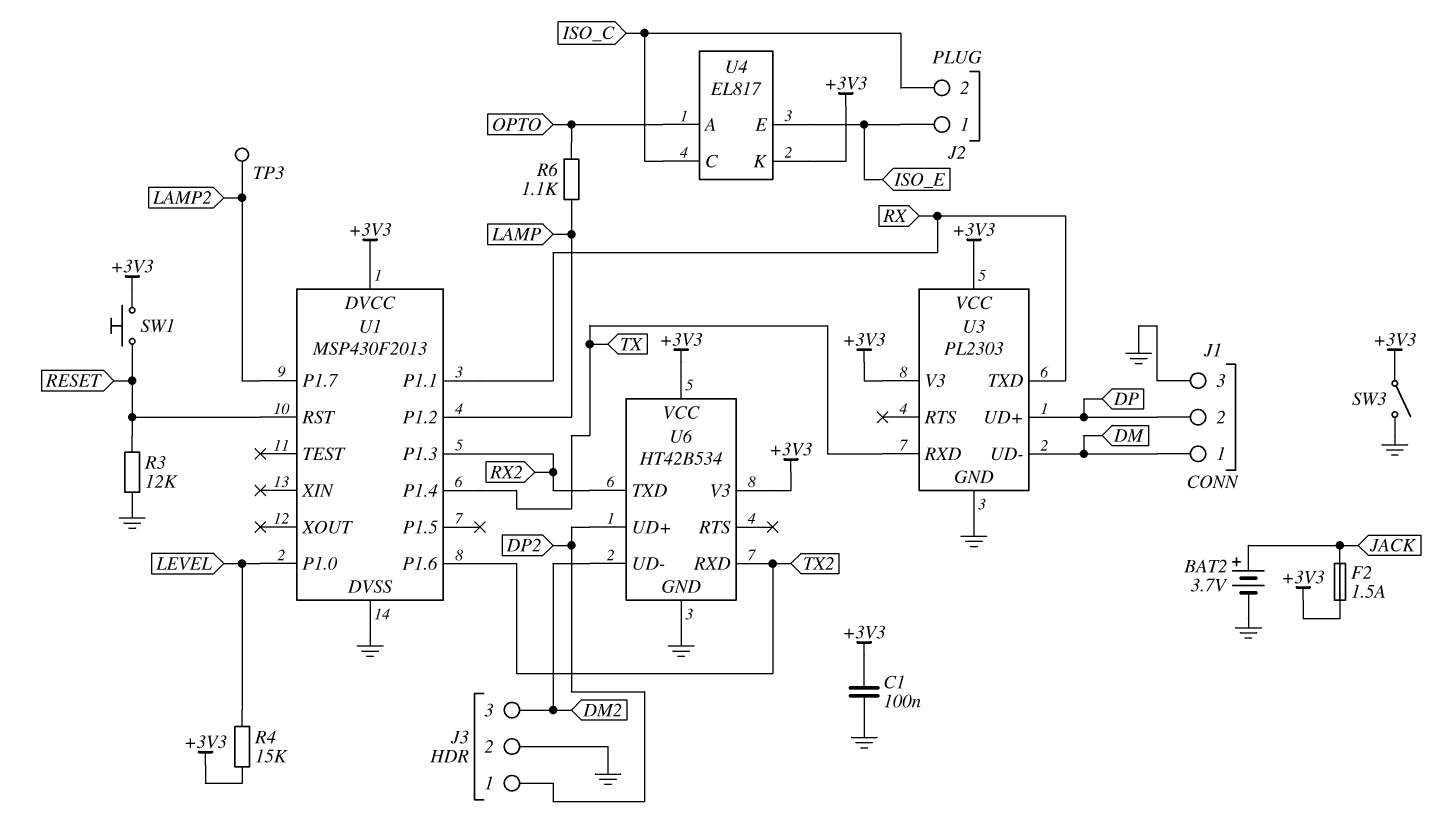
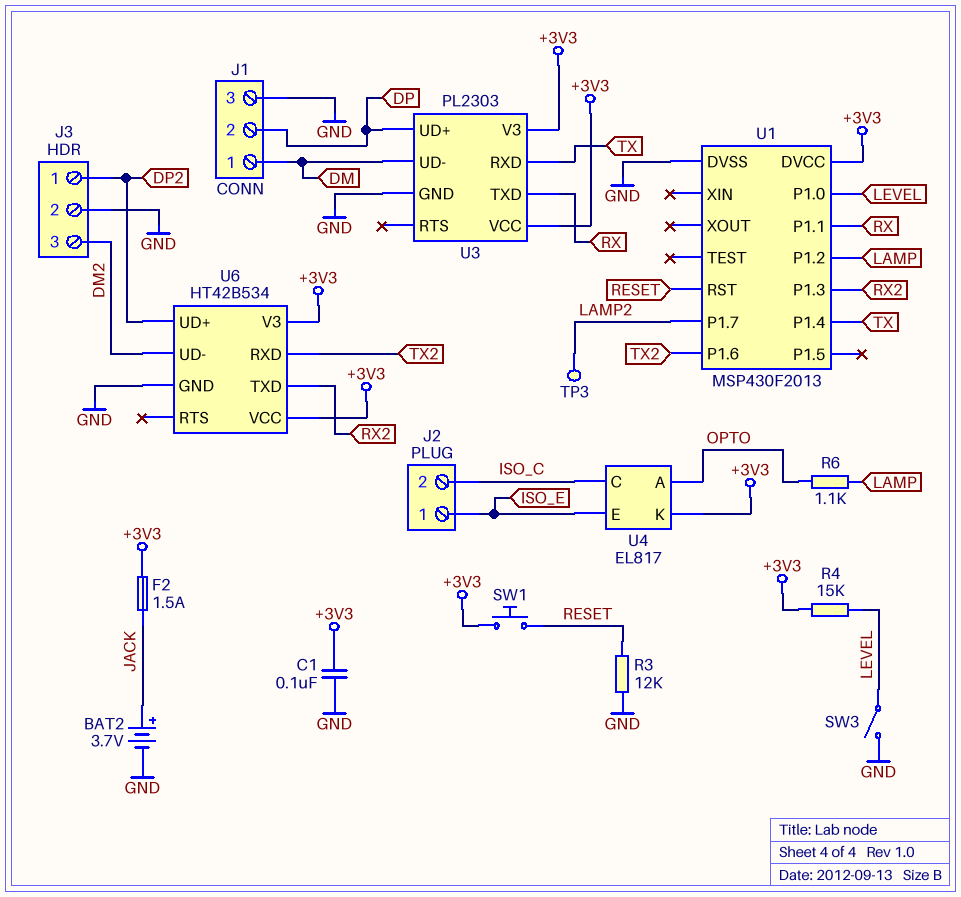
SW3: switch (+3V3, GND) -> switch (GND, LEVEL)

